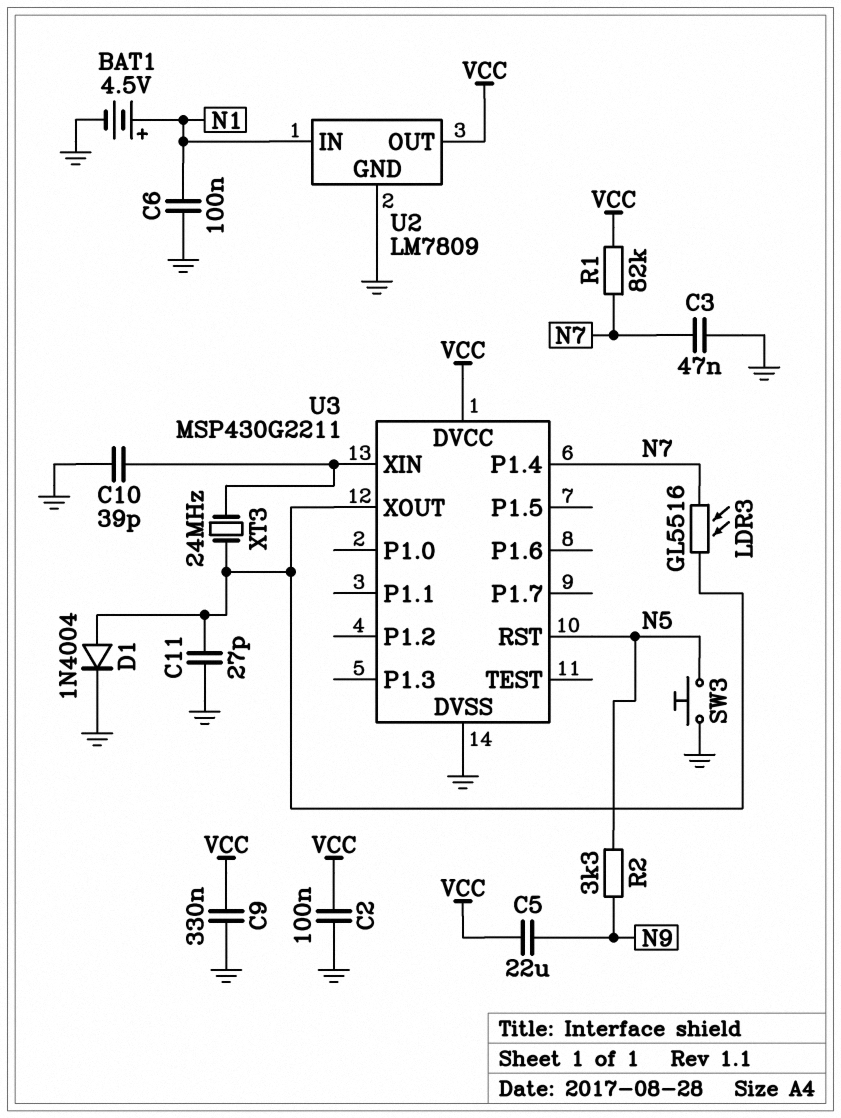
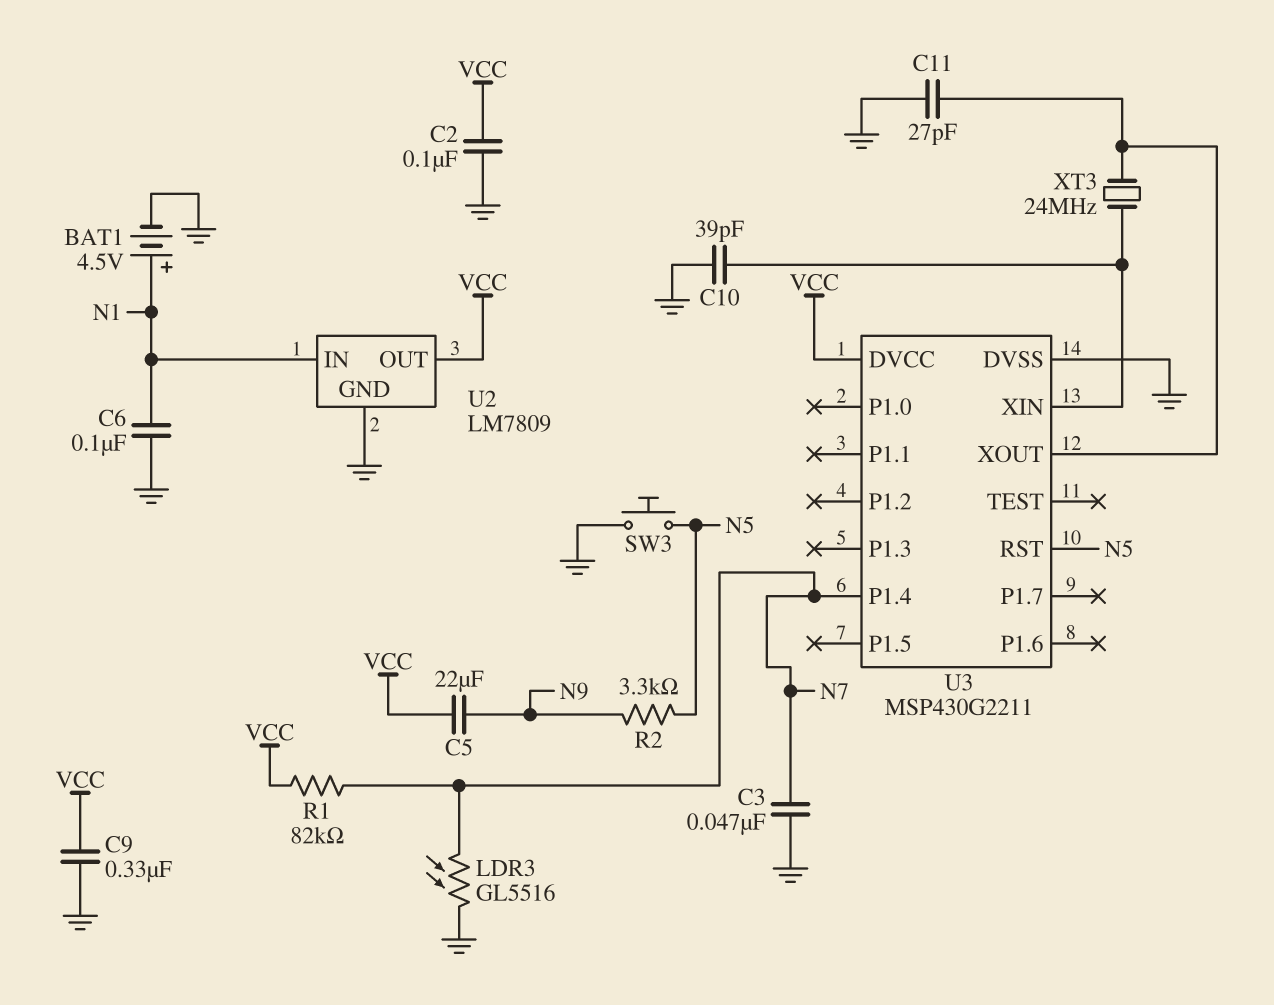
D1: diode 1N4004 (A U3/XOUT, K GND) -> none
LDR3: GL5516 (N7, U3/XOUT) -> GL5516 (GND, N7)

